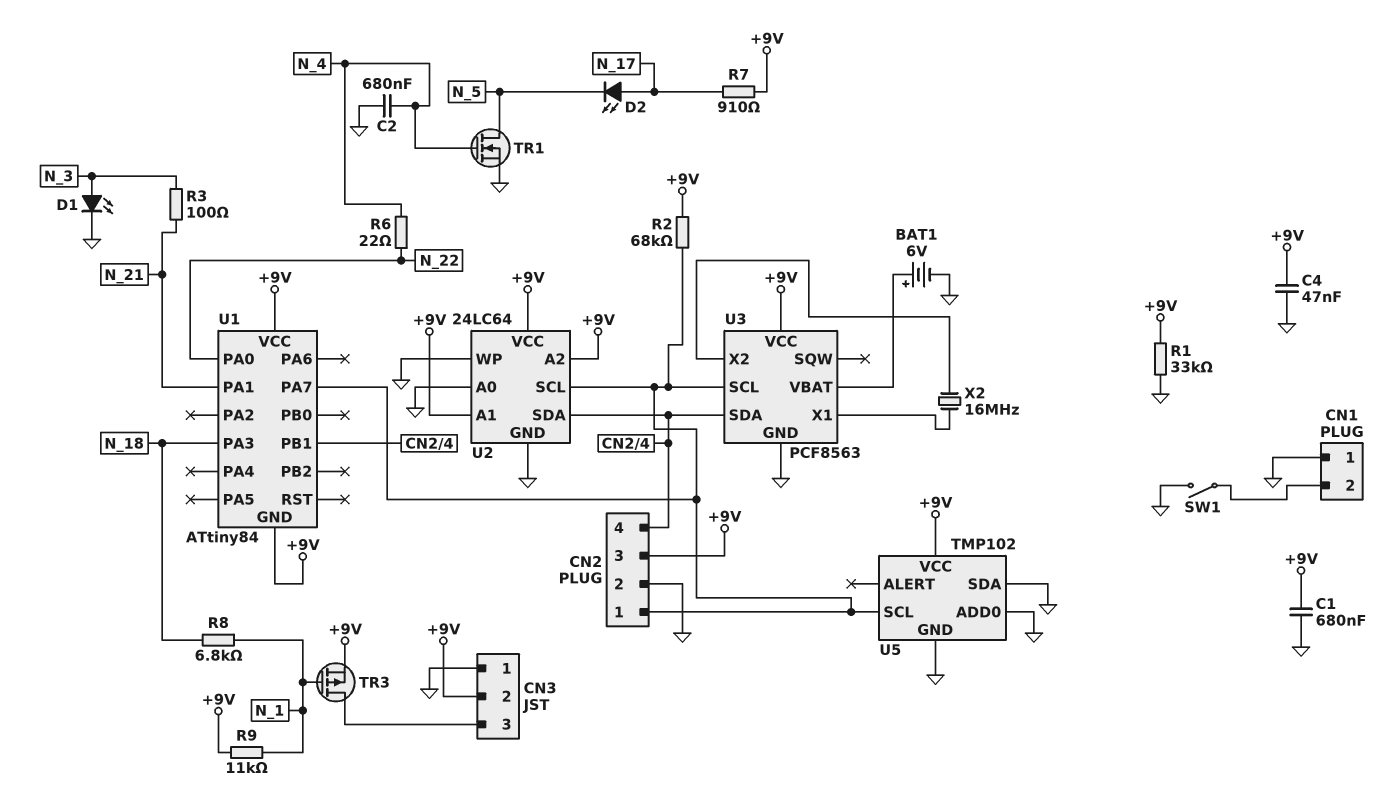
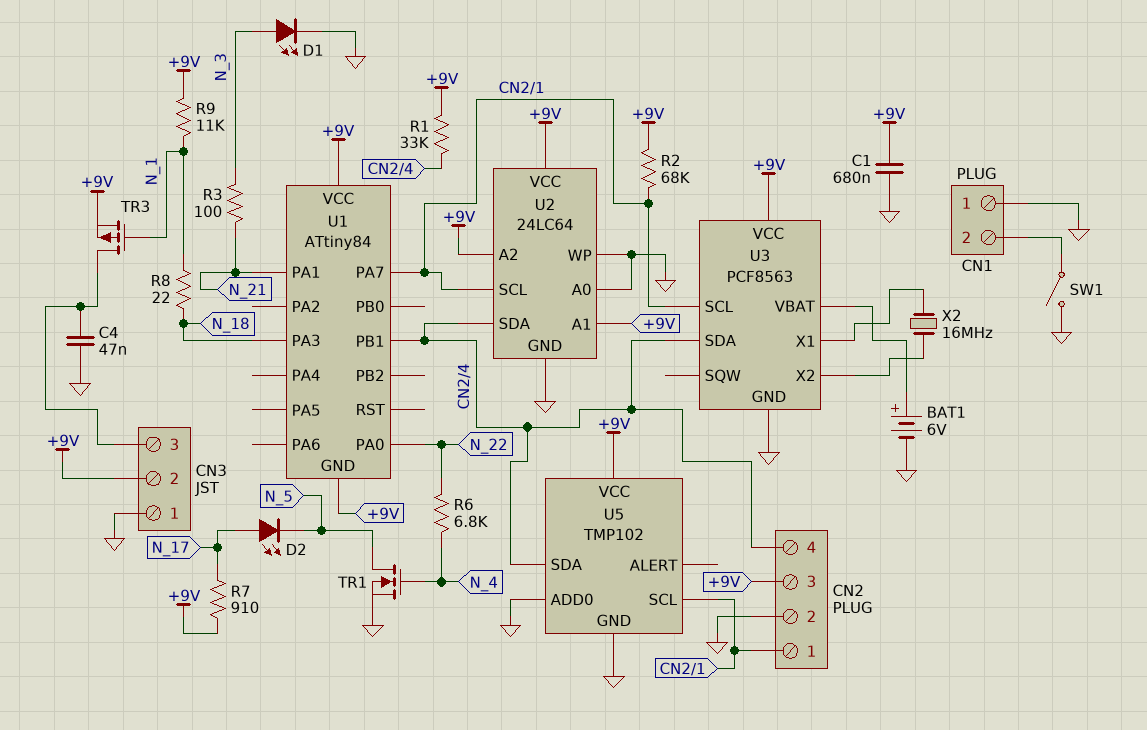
C2: 680nF (GND, N_4) -> none
C4: 47nF (+9V, GND) -> 47nF (CN3/3, GND)
R1: 33k (+9V, GND) -> 33k (+9V, CN2/4)
R6: 22 (N_4, N_22) -> 6.8k (N_4, N_22)
R8: 6.8k (N_1, N_18) -> 22 (N_1, N_18)
U5 pin SDA: GND -> CN2/4

